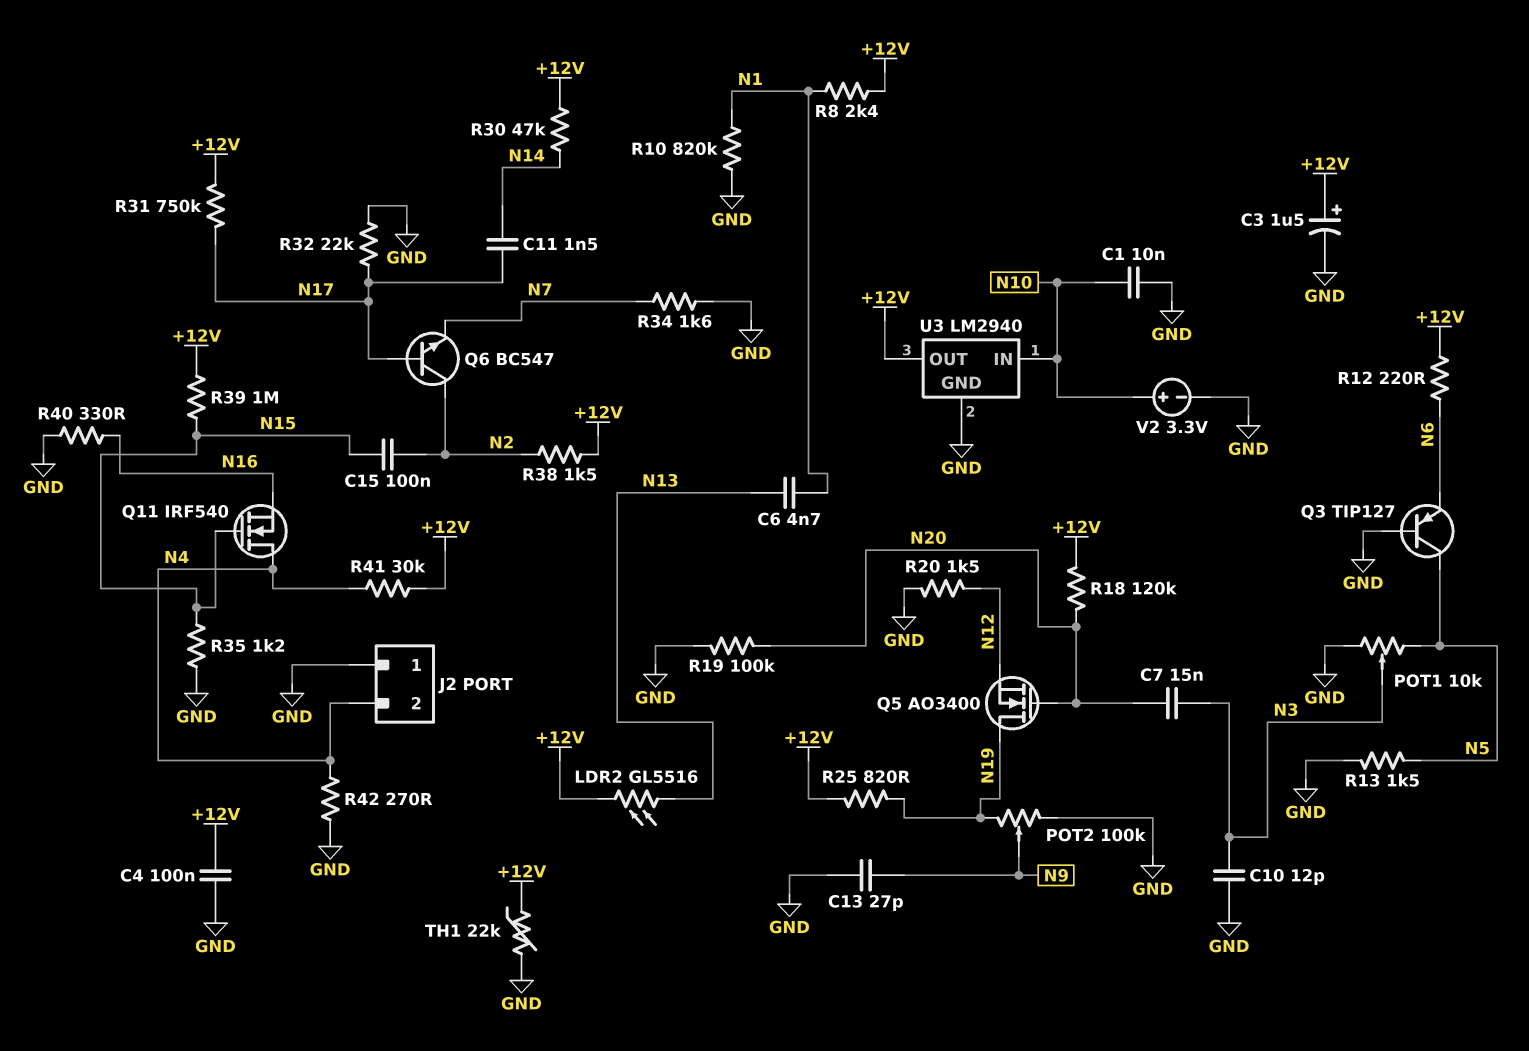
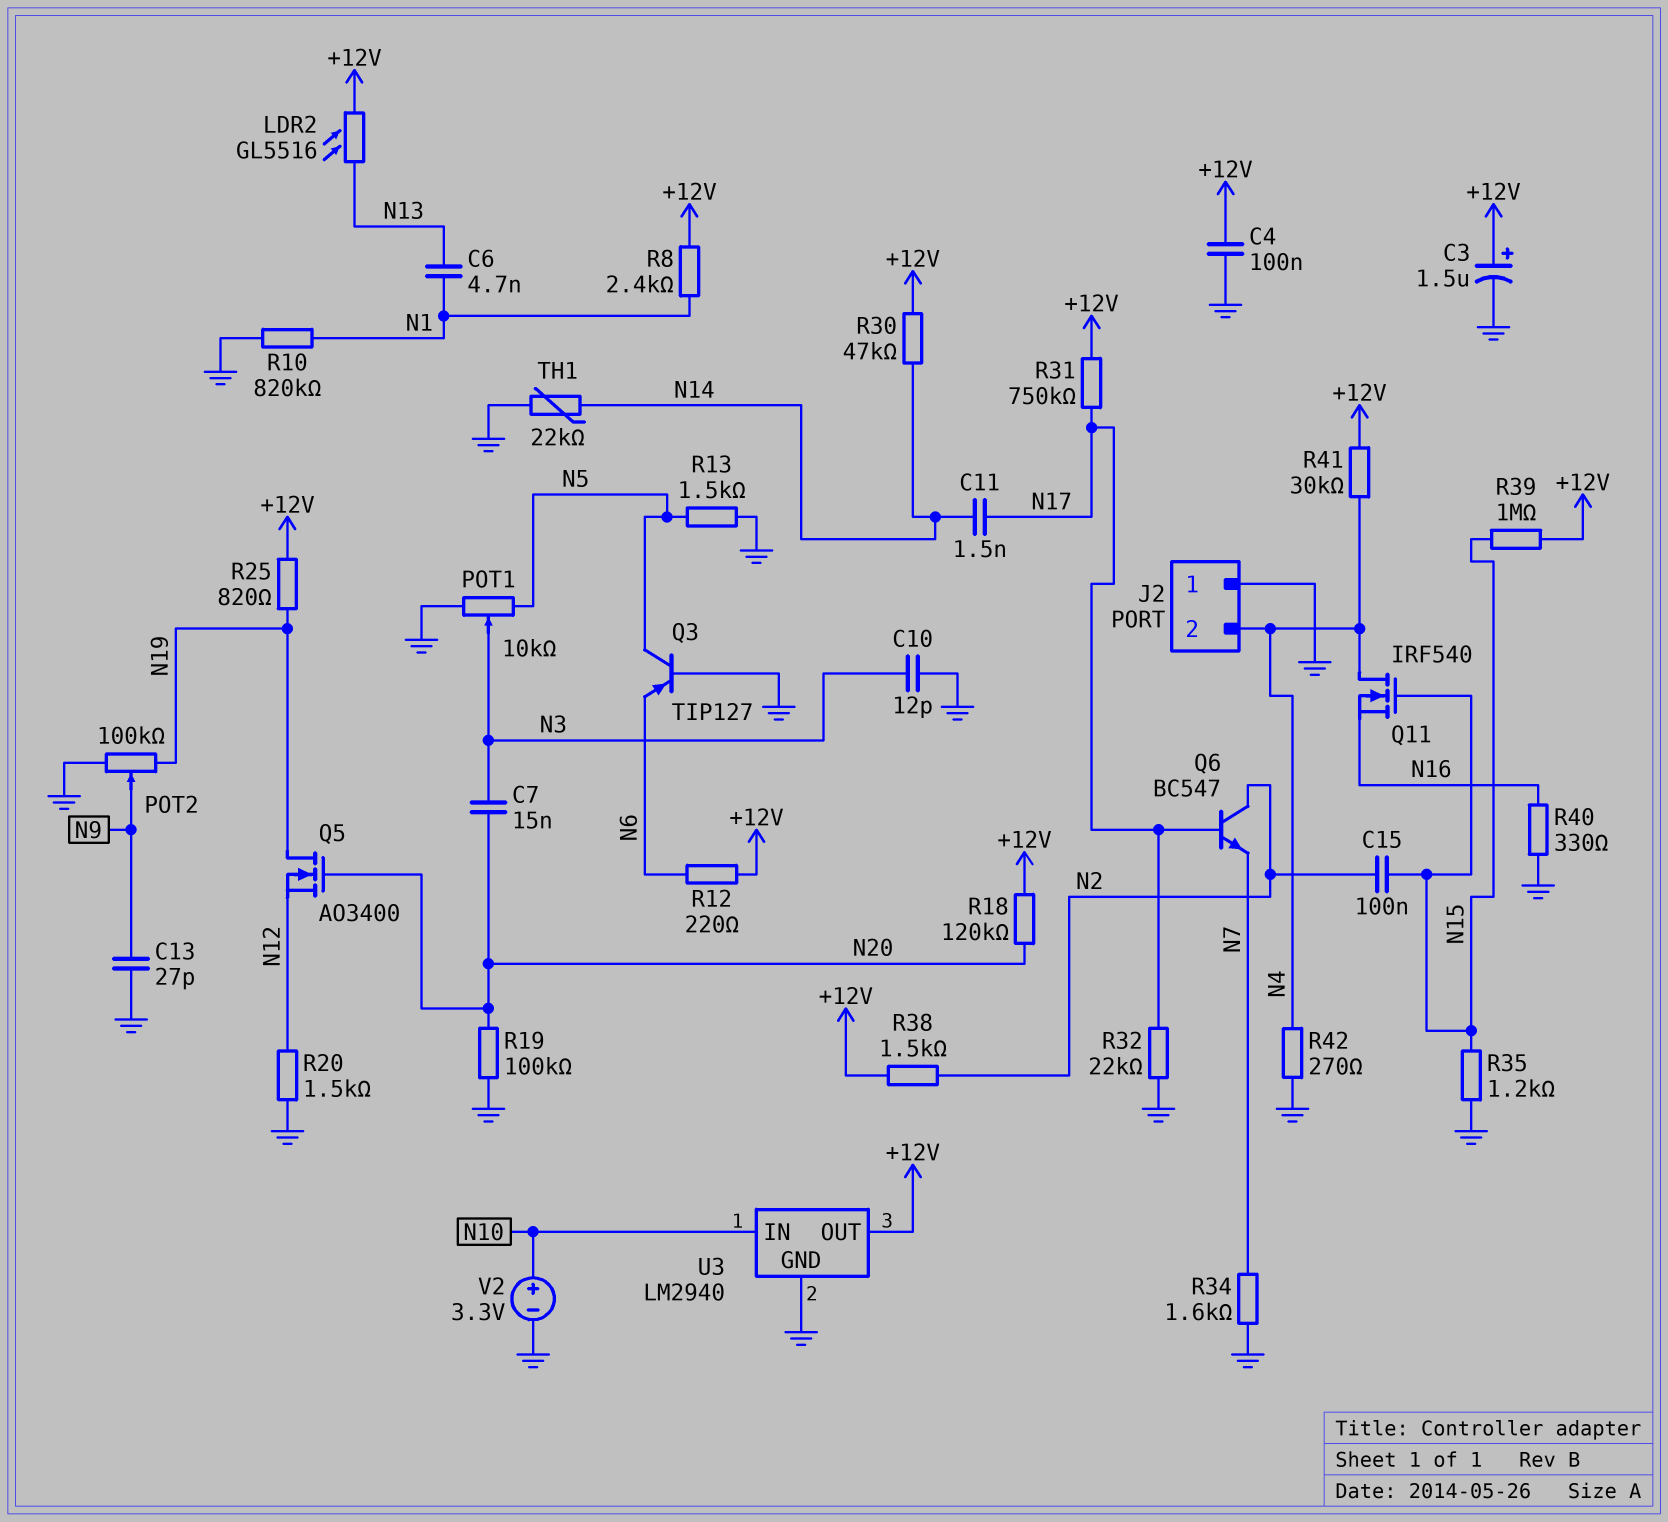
C1: 10nF (GND, N10) -> none
TH1: 22k (+12V, GND) -> 22k (GND, N14)

